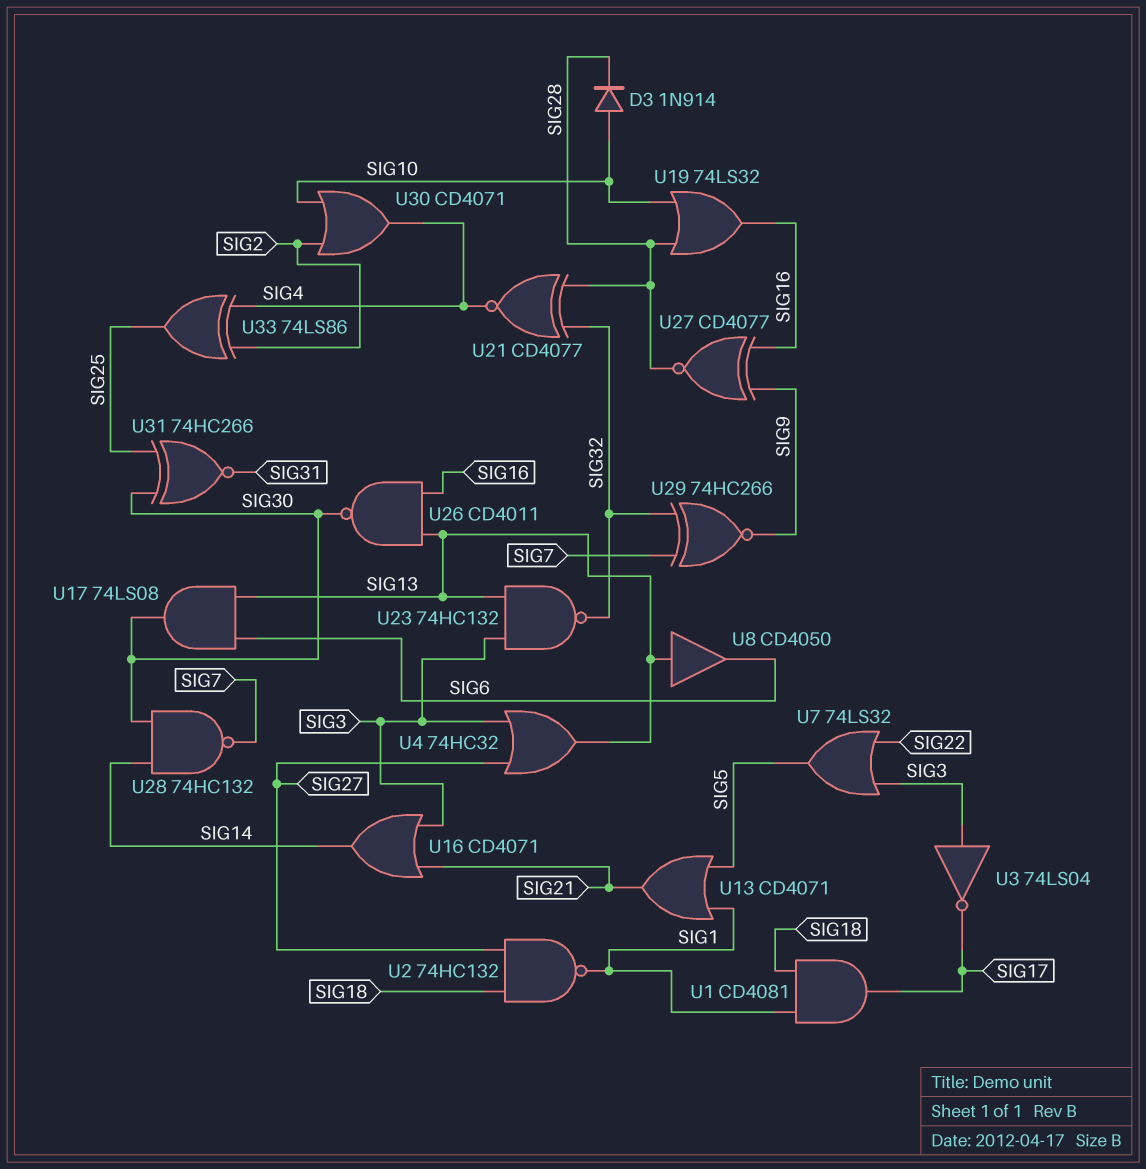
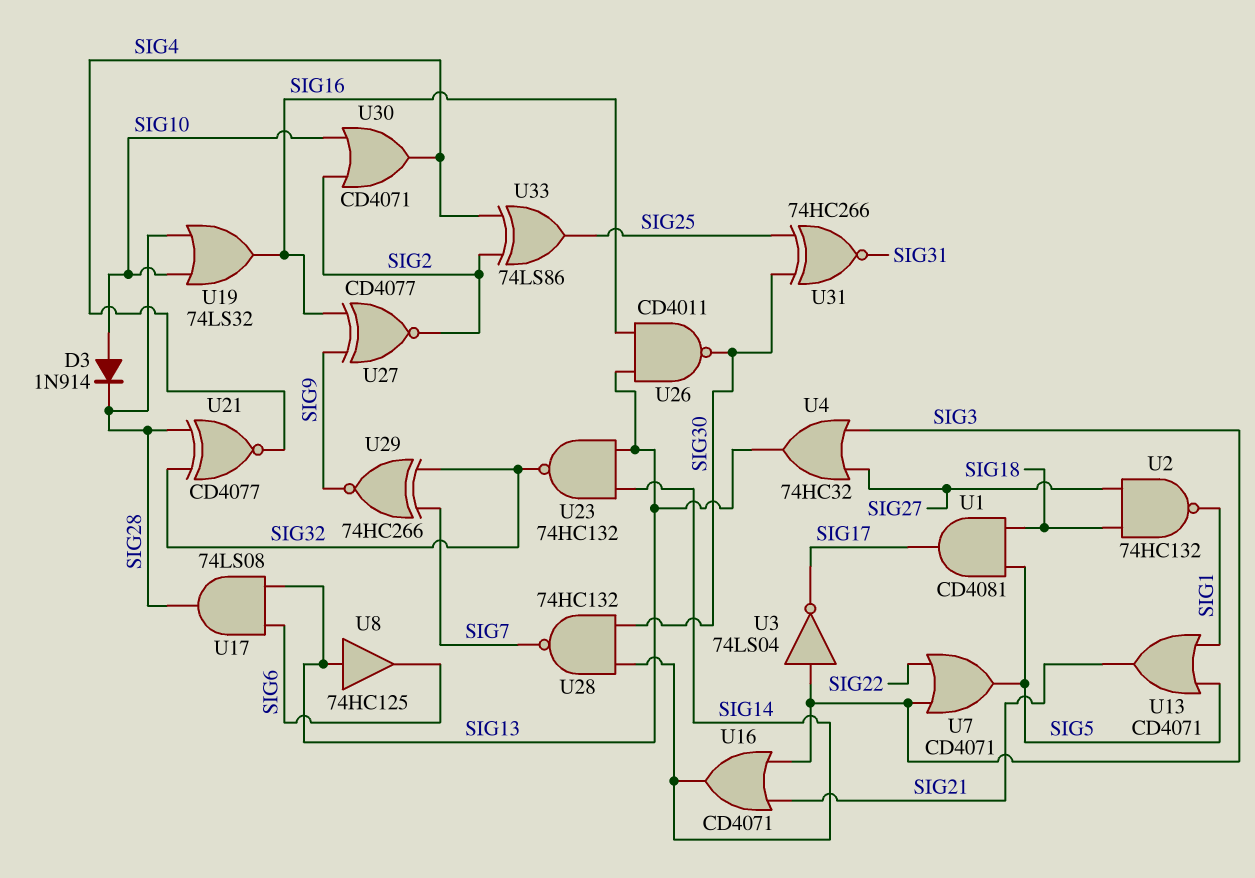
U1: AND CD4081 (in SIG1, in SIG18, out SIG17) -> AND CD4081 (in SIG5, in SIG18, out SIG17)
U7: OR 74LS32 (in SIG3, in SIG22, out SIG5) -> OR CD4071 (in SIG3, in SIG22, out SIG5)
U8: buffer CD4050 (in SIG13, out SIG6) -> buffer 74HC125 (in SIG13, out SIG6)
U17: AND 74LS08 (in SIG6, in SIG13, out SIG30) -> AND 74LS08 (in SIG6, in SIG13, out SIG28)
U23: NAND 74HC132 (in SIG3, in SIG13, out SIG32) -> NAND 74HC132 (in SIG13, in SIG14, out SIG32)
U27: XNOR CD4077 (in SIG9, in SIG16, out SIG28) -> XNOR CD4077 (in SIG9, in SIG16, out SIG2)

